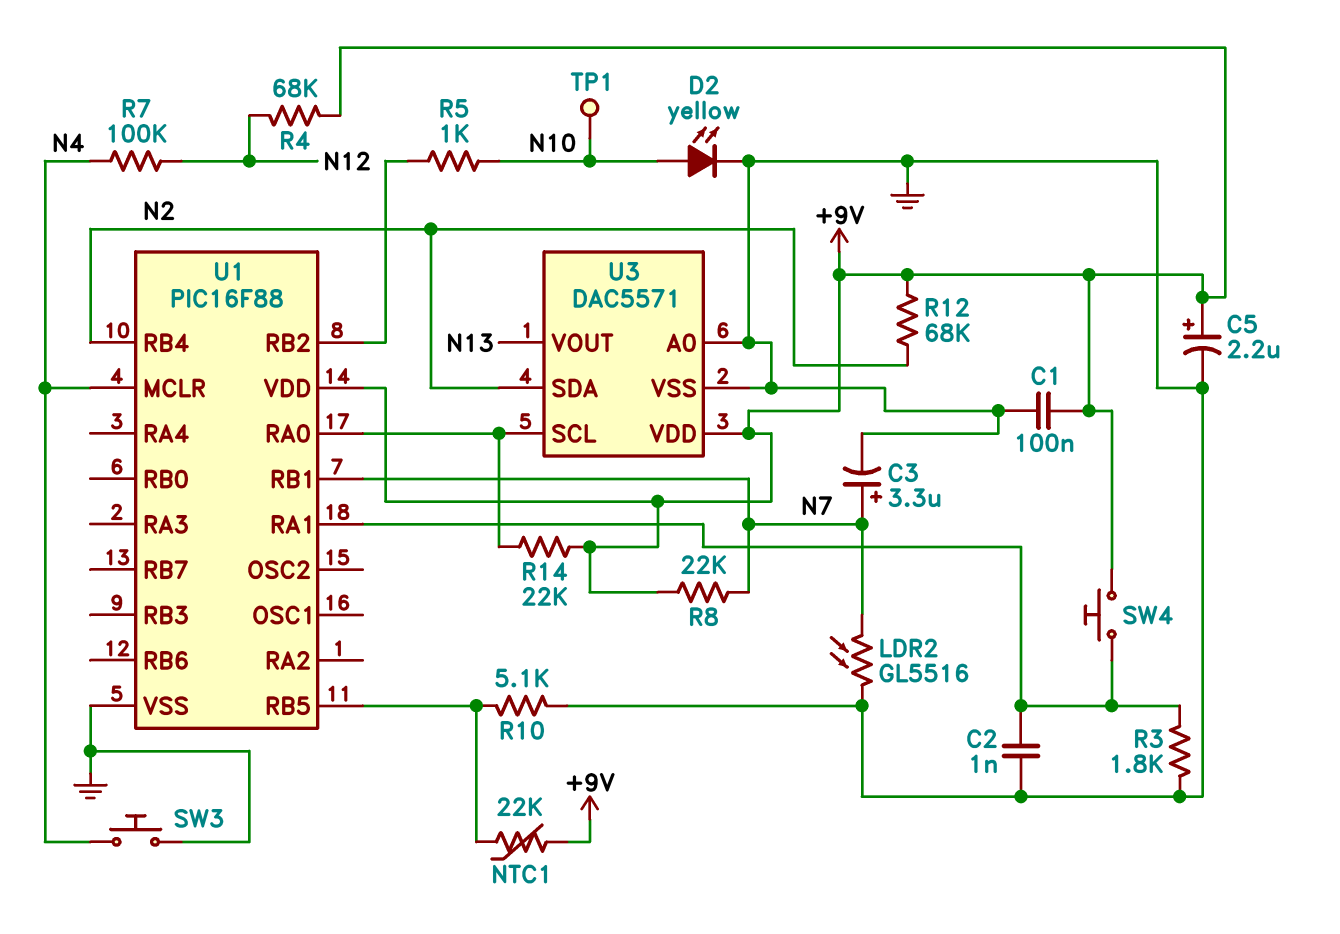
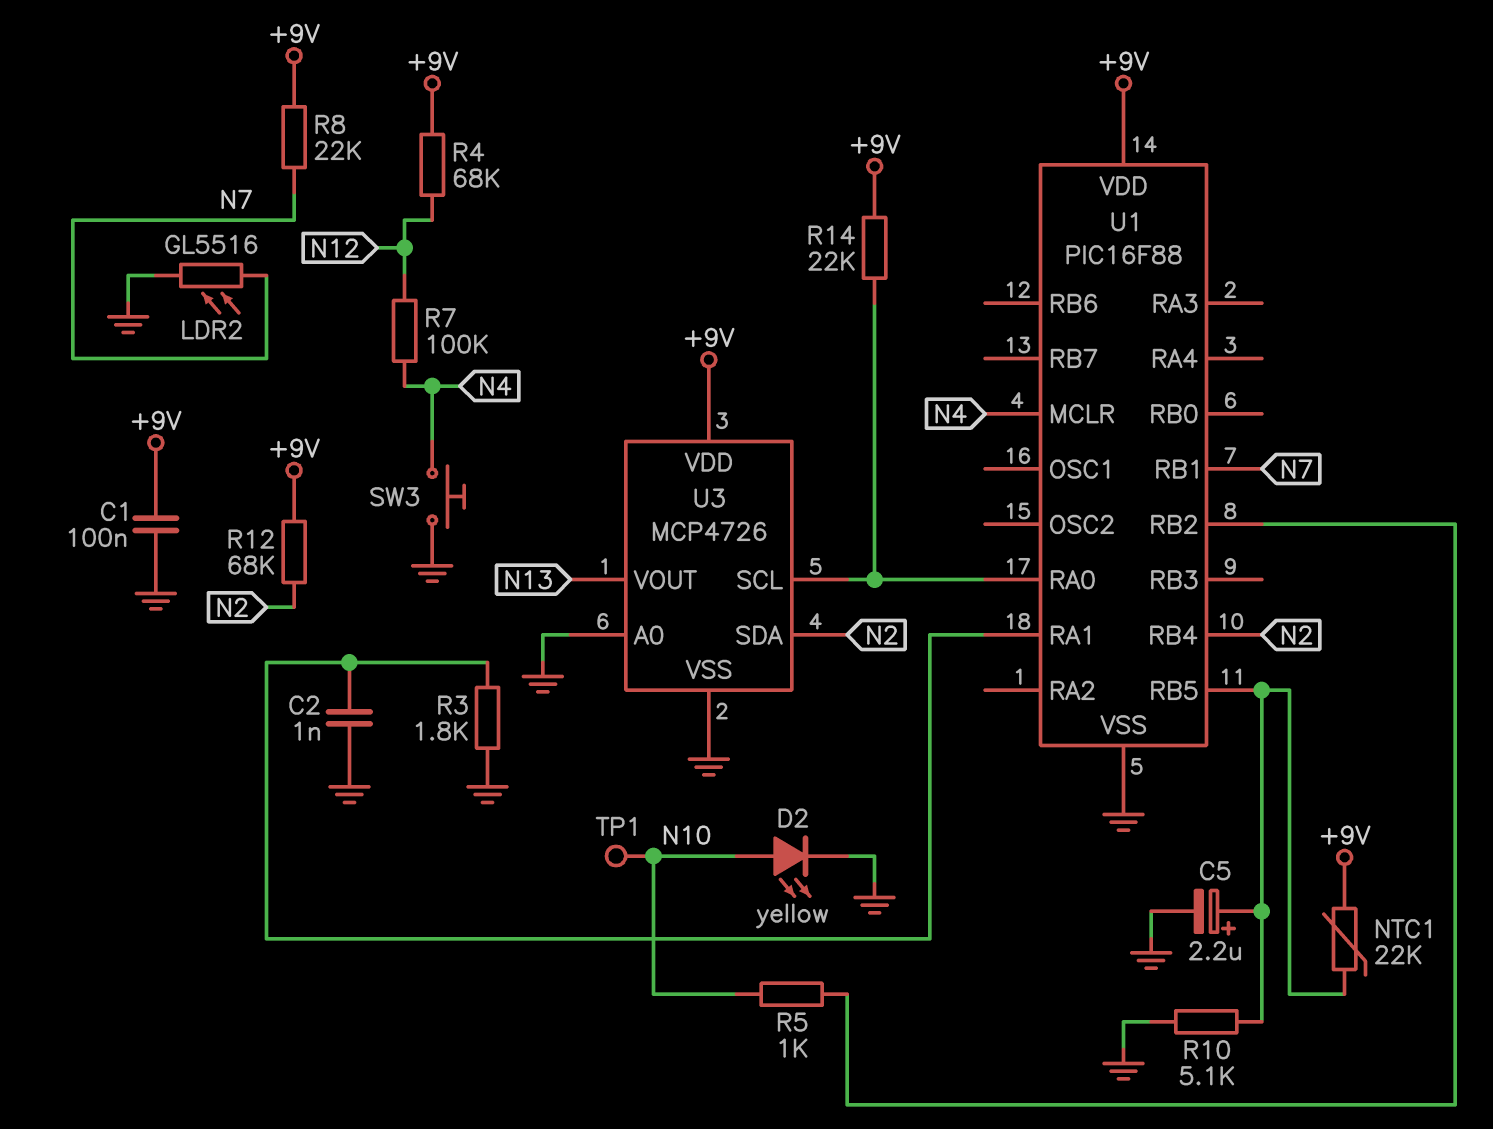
C3: 3.3uF (plus N7, minus GND) -> none
C5: 2.2uF (plus +9V, minus GND) -> 2.2uF (plus U1/RB5, minus GND)
SW4: button (+9V, U1/RA1) -> none
U3: DAC5571 -> MCP4726

